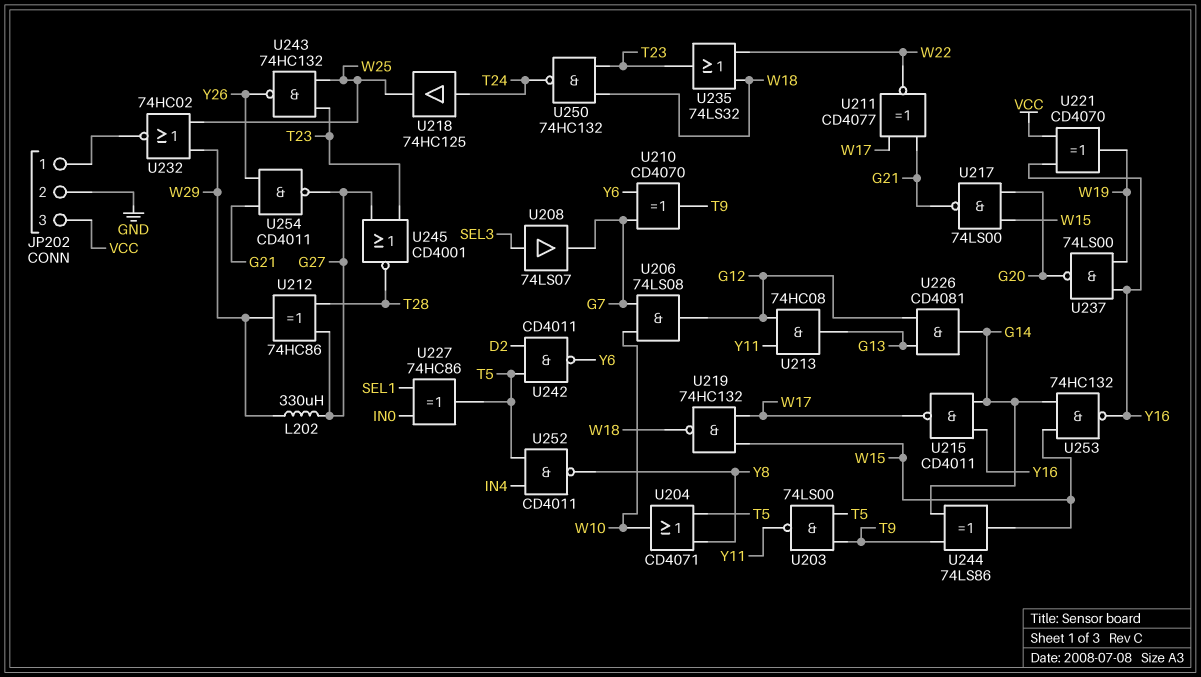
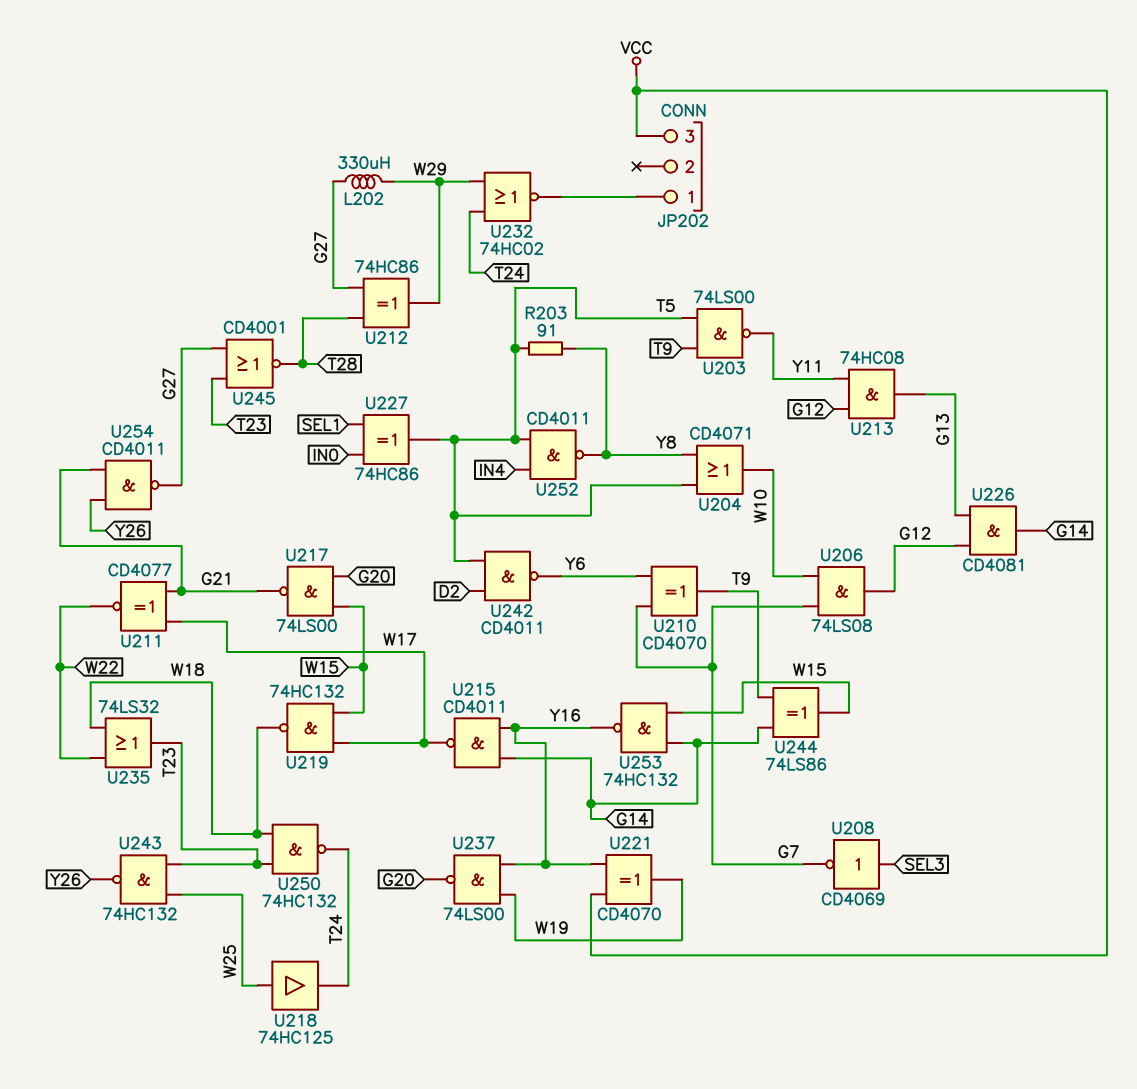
JP202 pin 2: GND -> none
R203: none -> 91 (T5, Y8)
U208: buffer 74LS07 (in SEL3, out G7) -> NOT CD4069 (in SEL3, out G7)
U218: buffer 74HC125 (in T24, out W25) -> buffer 74HC125 (in W25, out T24)
U232: NOR 74HC02 (in W25, in W29, out JP202/1) -> NOR 74HC02 (in T24, in W29, out JP202/1)

